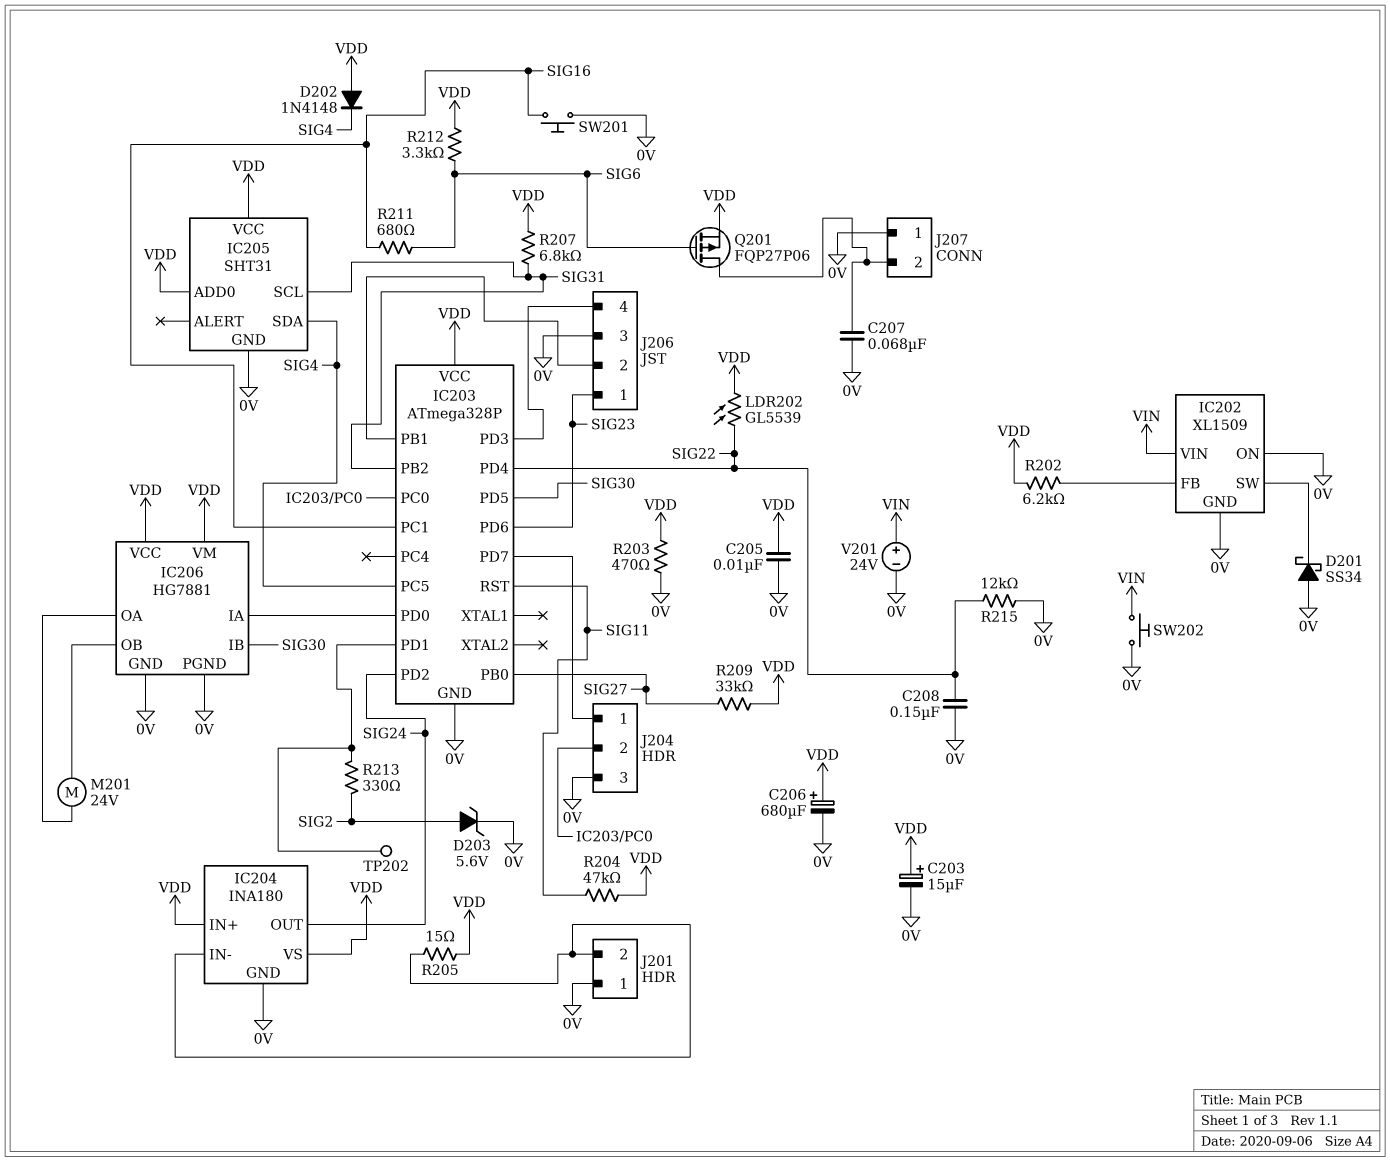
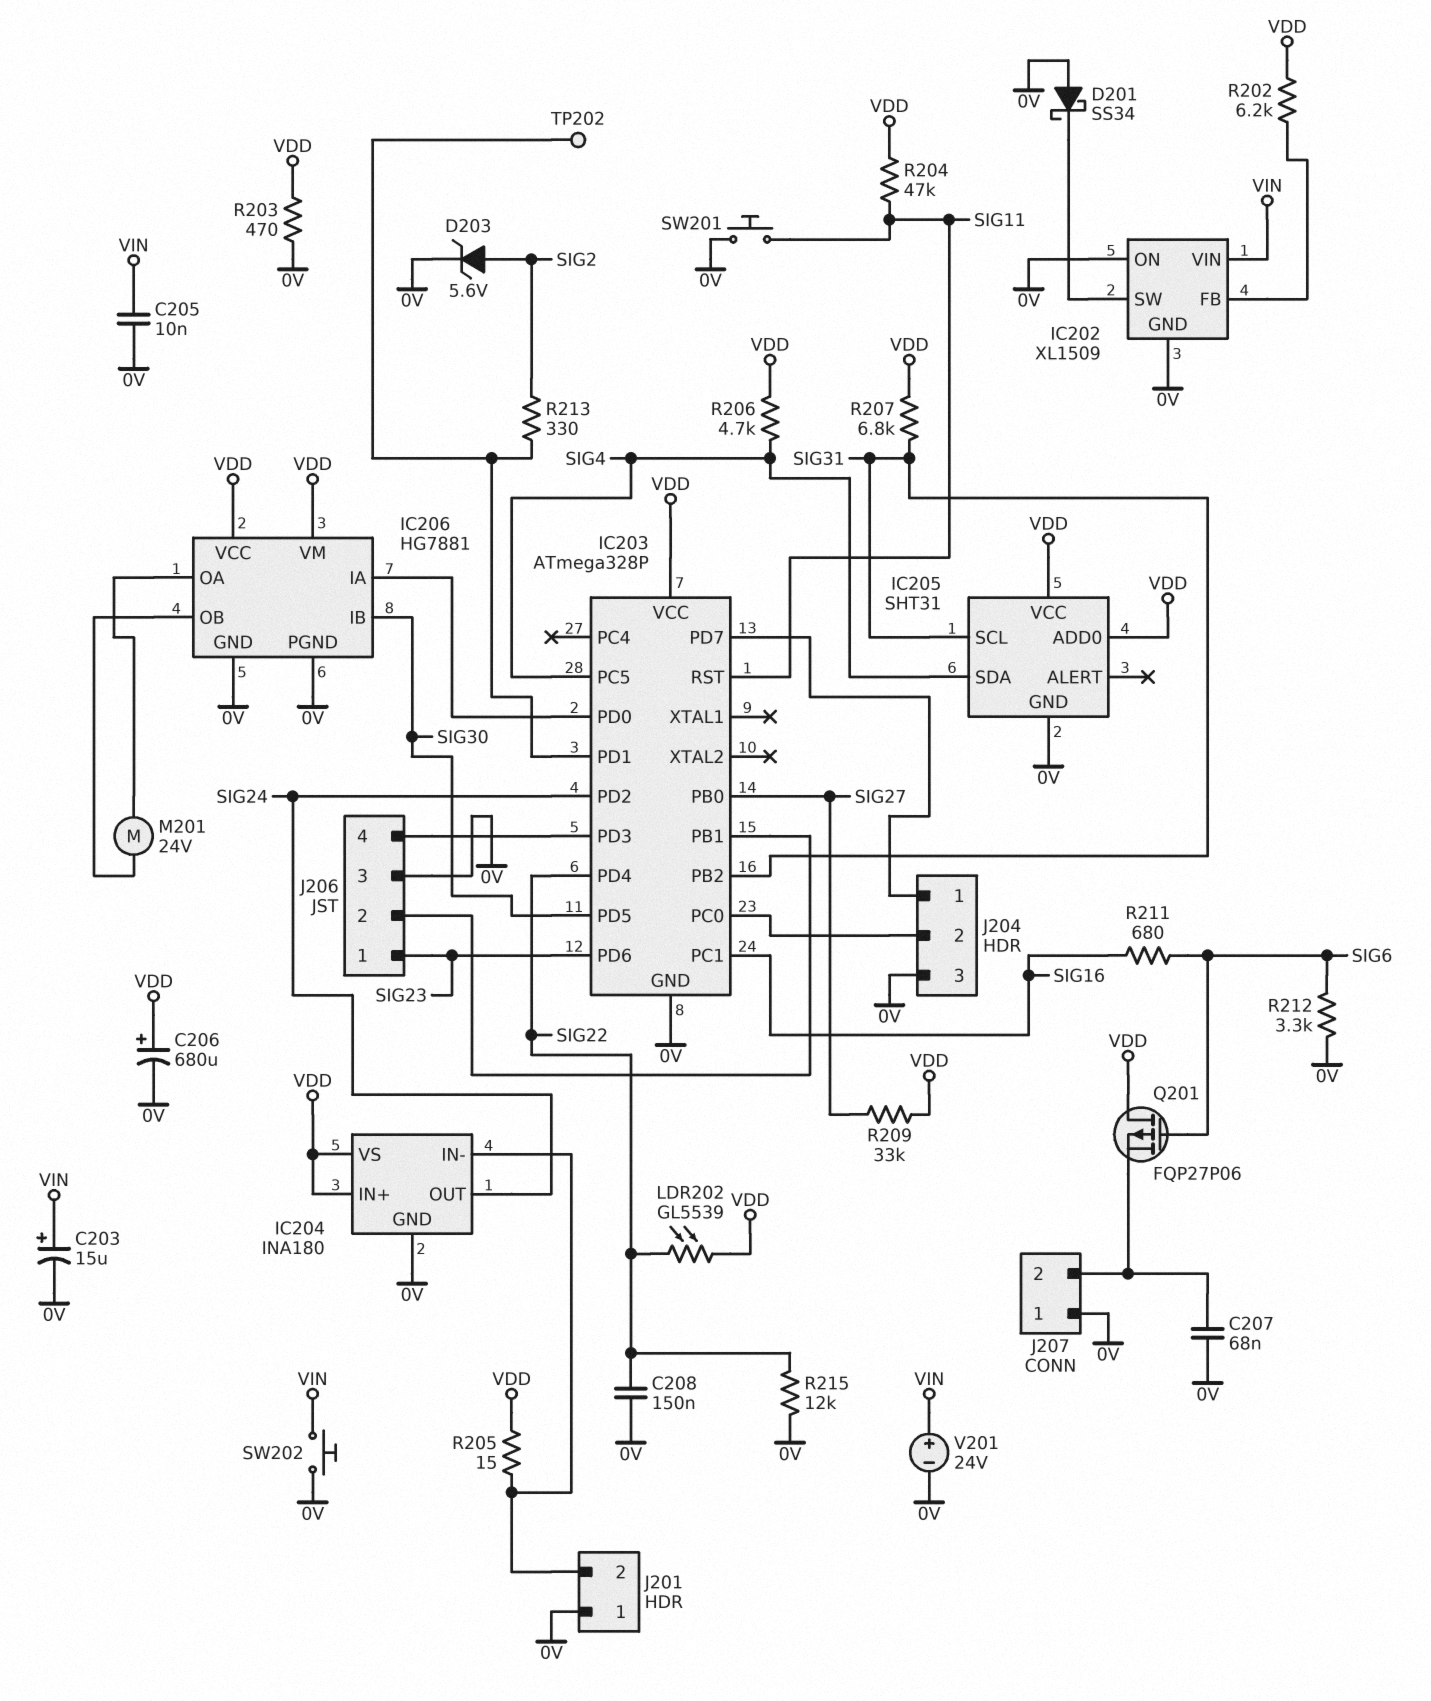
C203: 15uF (plus VDD, minus 0V) -> 15uF (plus VIN, minus 0V)
C205: 10nF (0V, VDD) -> 10nF (0V, VIN)
D202: diode 1N4148 (A VDD, K SIG4) -> none
Q201: PMOS FQP27P06 (G SIG6, D J207/2, S VDD) -> PMOS FQP27P06 (G SIG6, D VDD, S J207/2)
R206: none -> 4.7k (SIG4, VDD)
R212: 3.3k (SIG6, VDD) -> 3.3k (0V, SIG6)
SW201: button (0V, SIG16) -> button (0V, SIG11)

